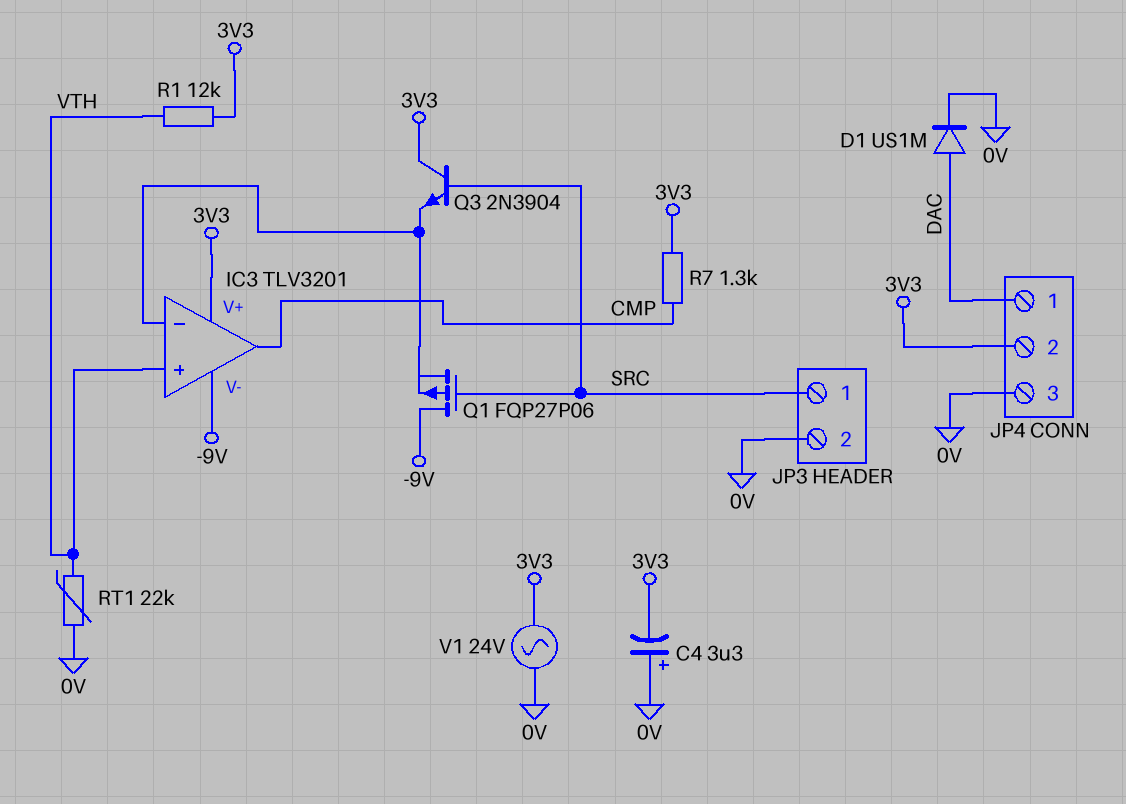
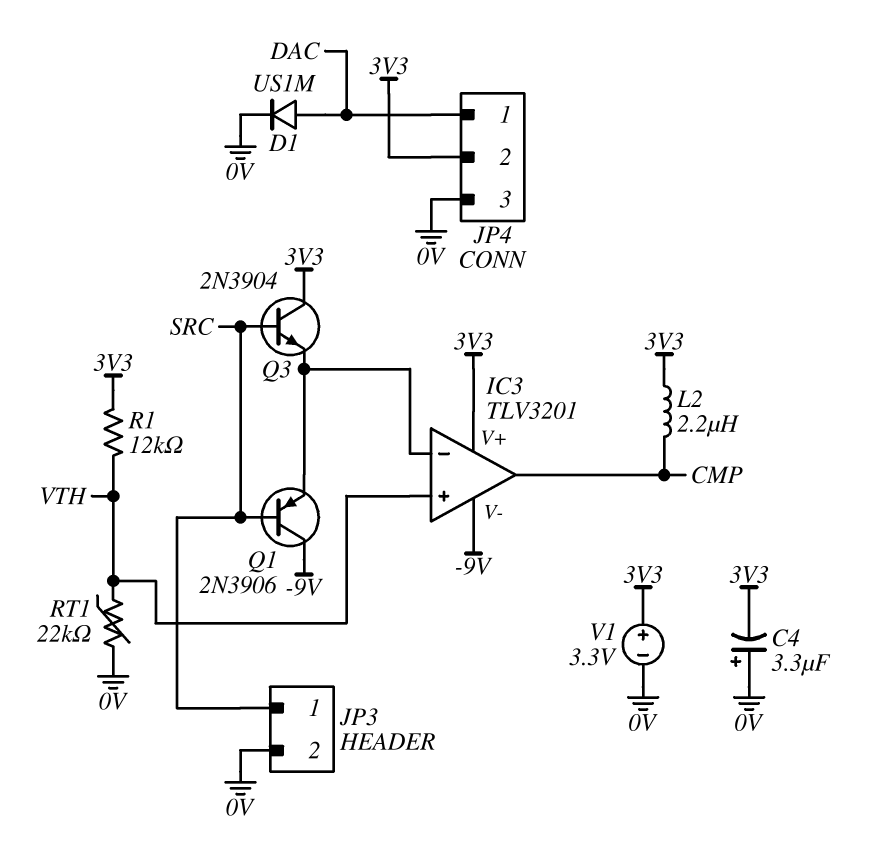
L2: none -> 2.2uH (3V3, CMP)
Q1: PMOS FQP27P06 (G SRC, D -9V, S IC3/in-) -> PNP 2N3906 (B SRC, C -9V, E IC3/in-)
R7: 1.3k (3V3, CMP) -> none
V1: AC 24V (0V, 3V3) -> 3.3V (plus 3V3, minus 0V)

